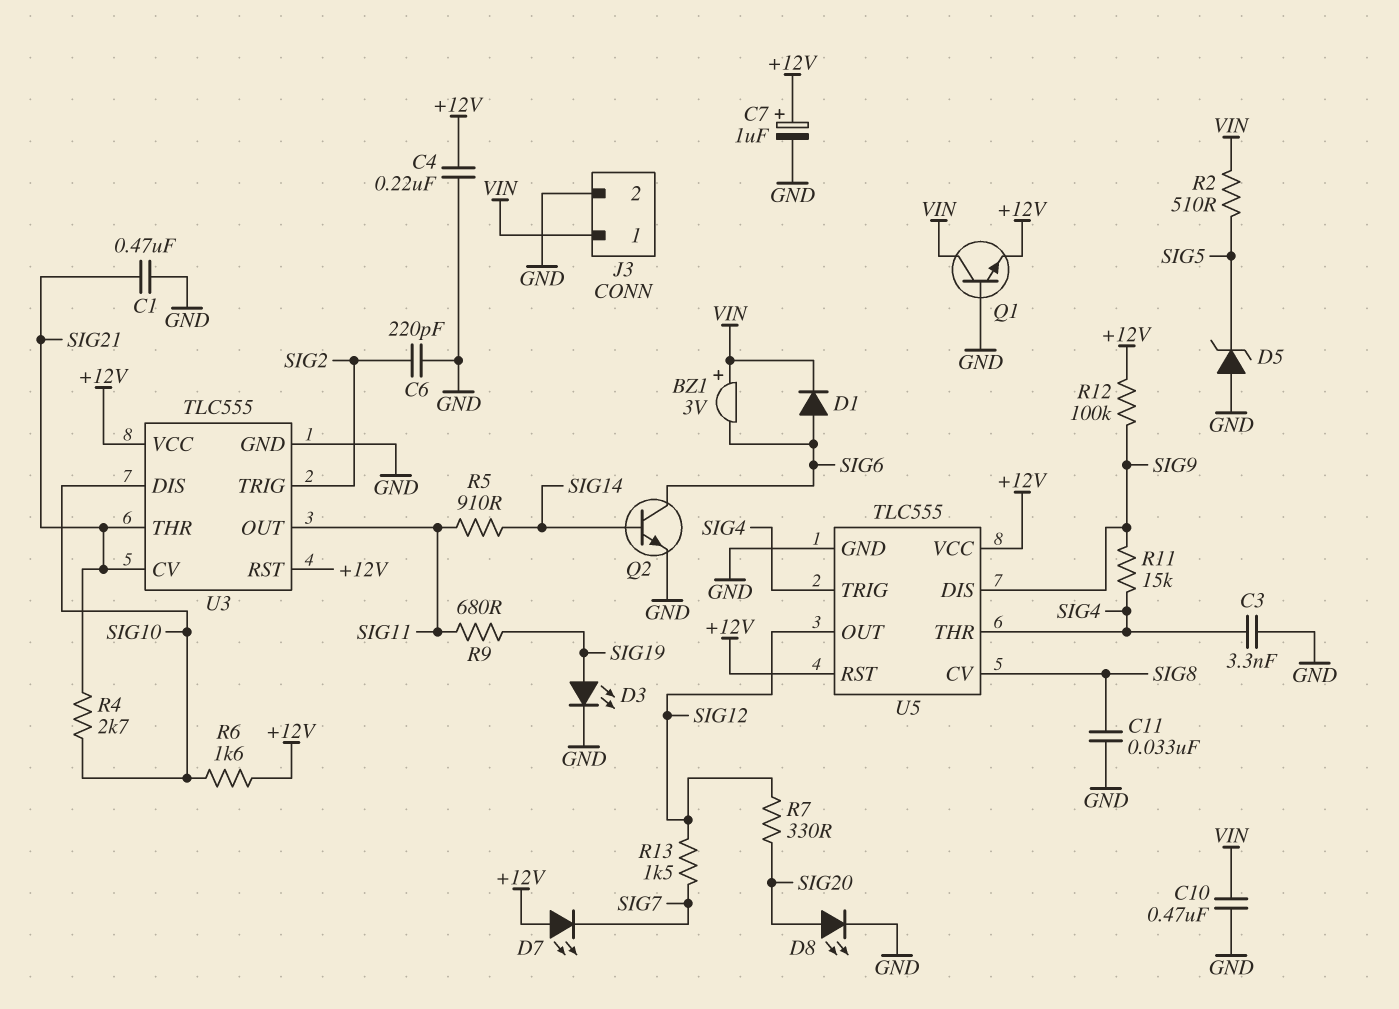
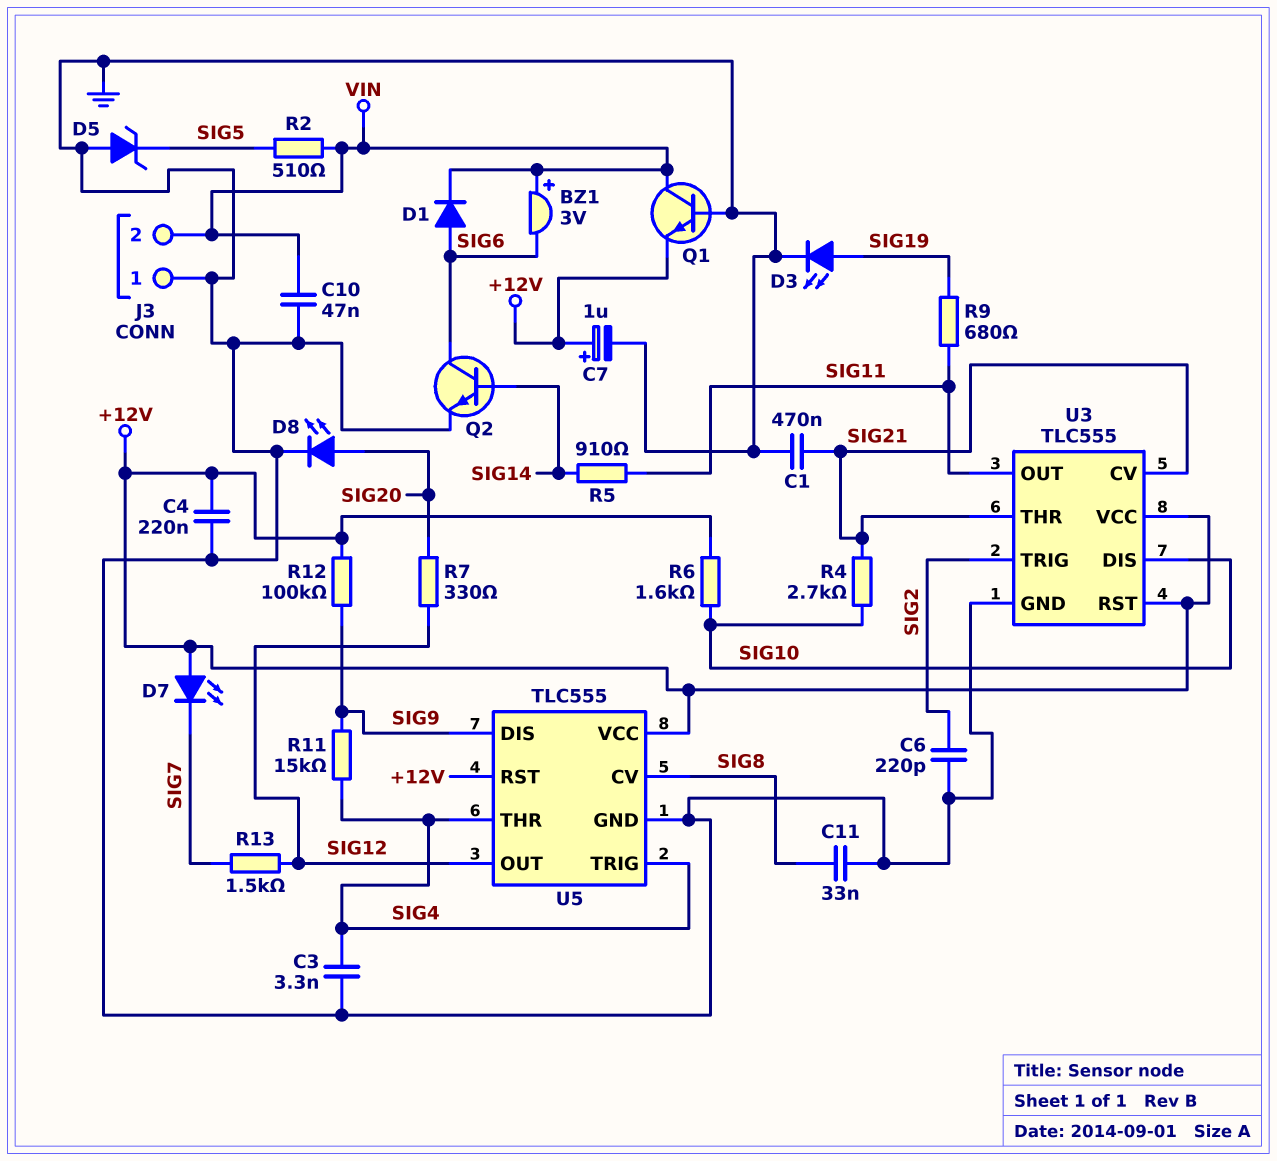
C10: 470nF (GND, VIN) -> 47nF (GND, VIN)
J3 pin 1: VIN -> GND
J3 pin 2: GND -> VIN

